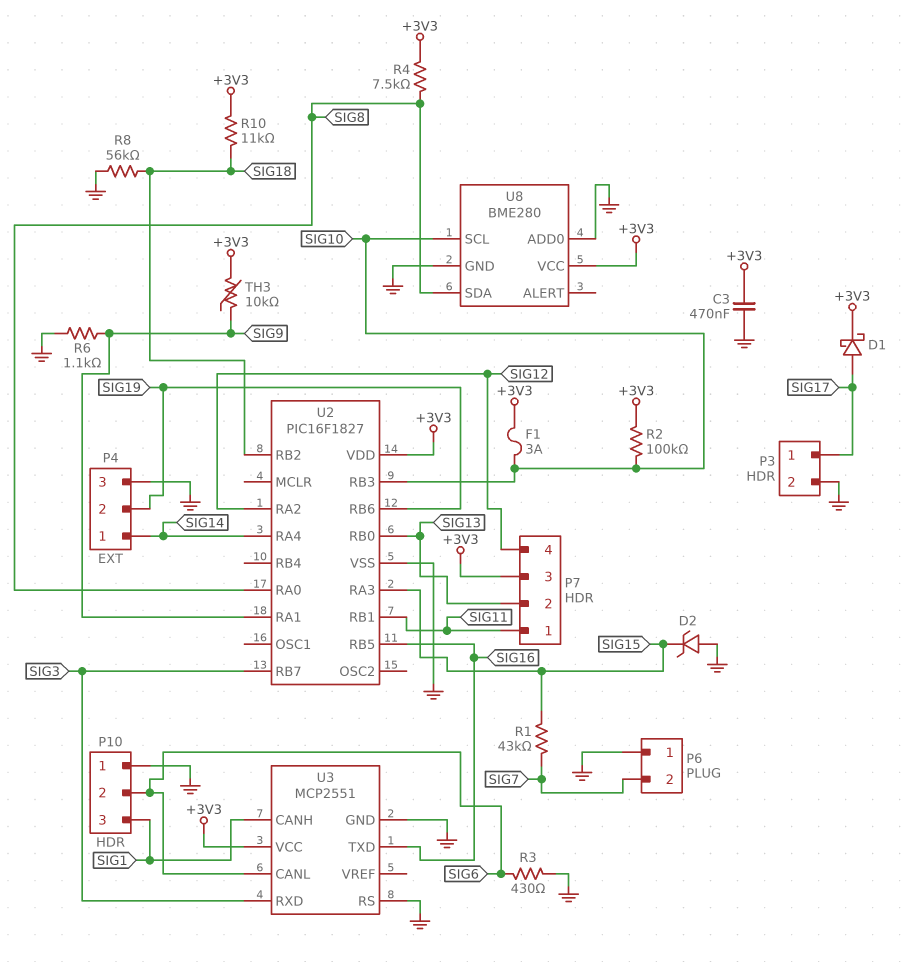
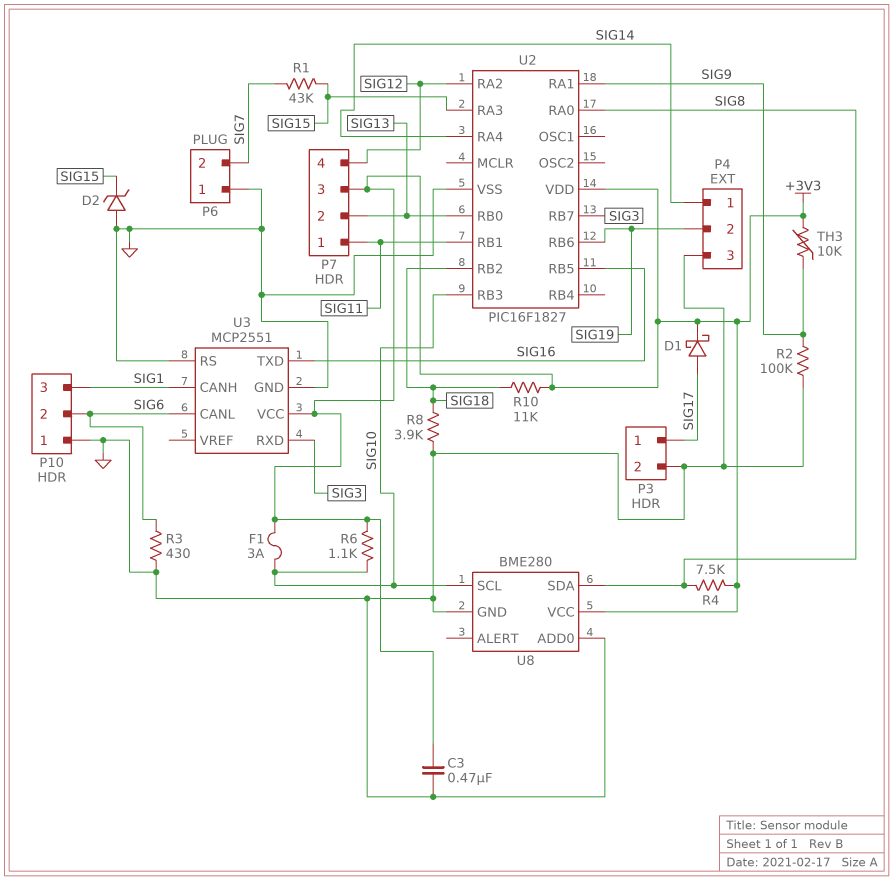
R2: 100k (+3V3, SIG10) -> 100k (GND, SIG9)
R6: 1.1k (GND, SIG9) -> 1.1k (+3V3, SIG10)
R8: 56k (GND, SIG18) -> 3.9k (GND, SIG18)

